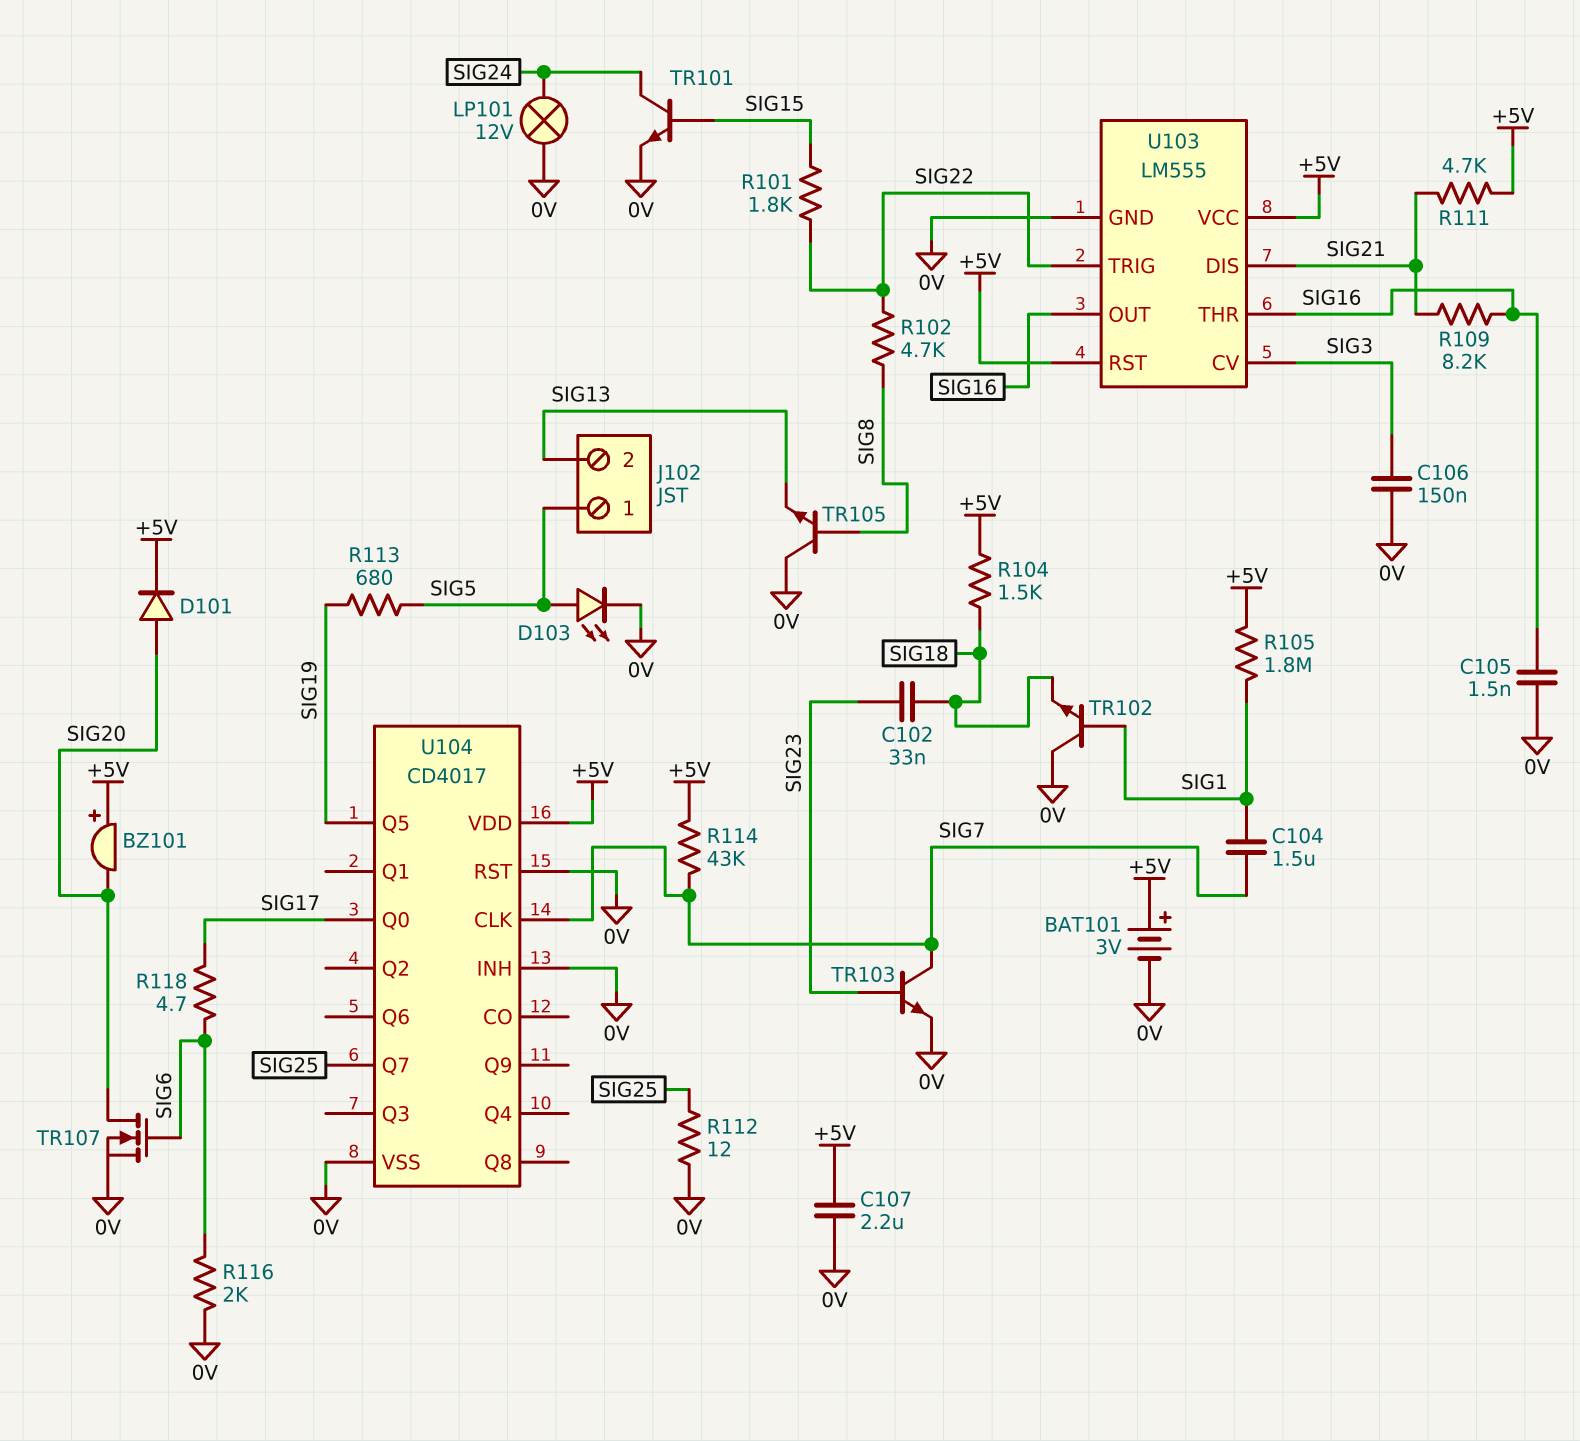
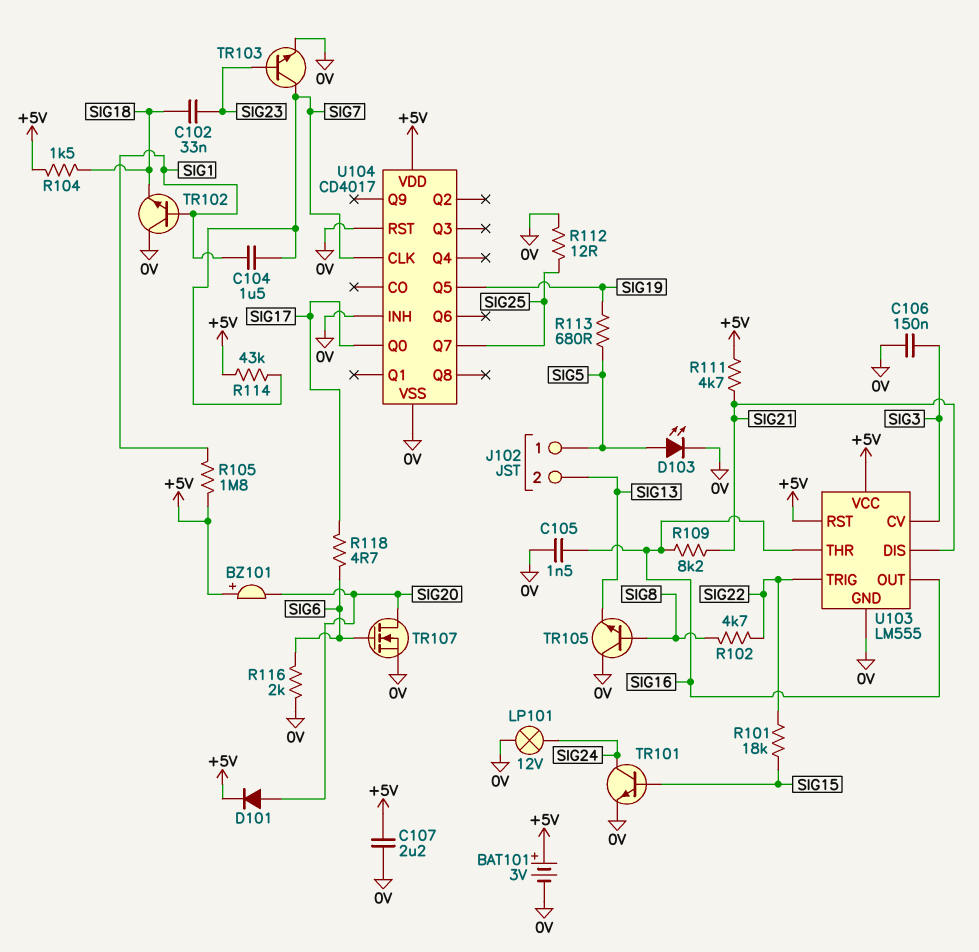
R101: 1.8k (SIG15, SIG22) -> 18k (SIG15, SIG22)

